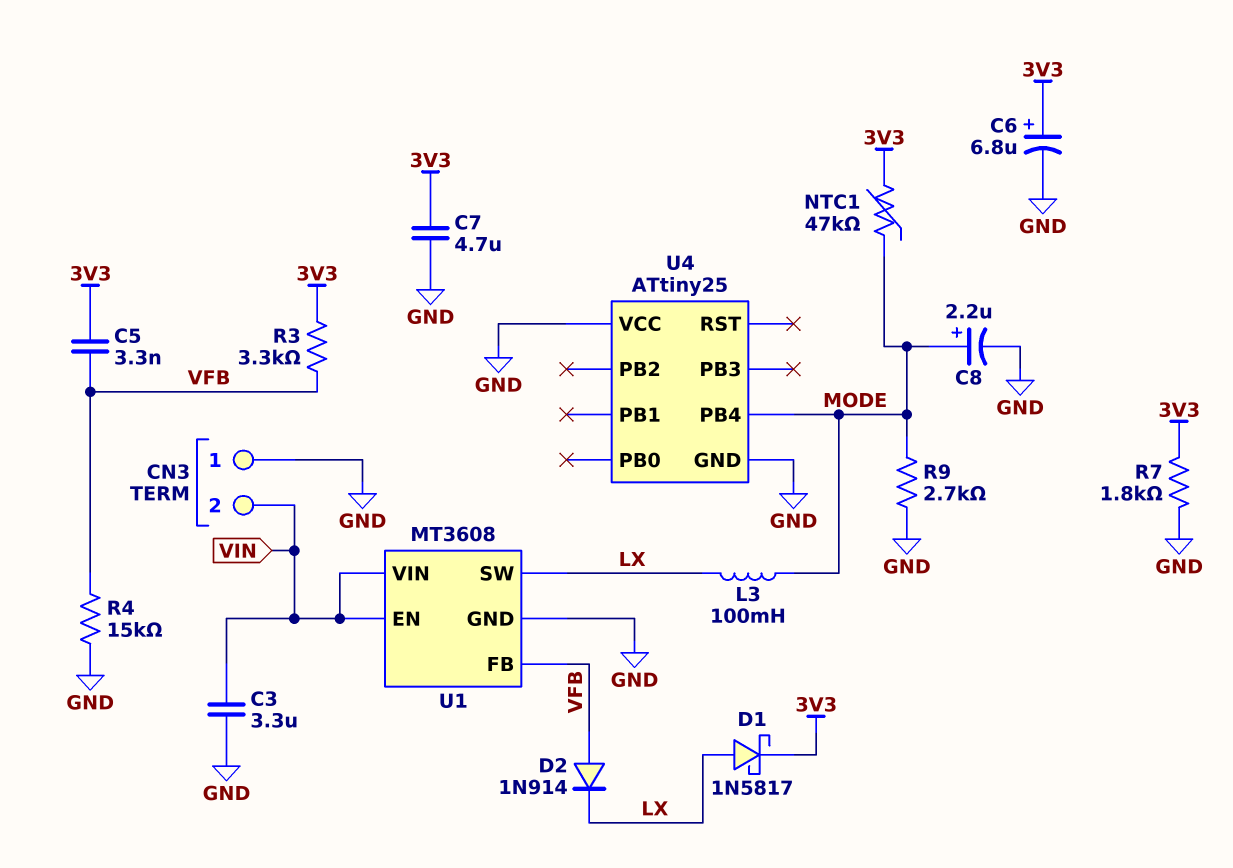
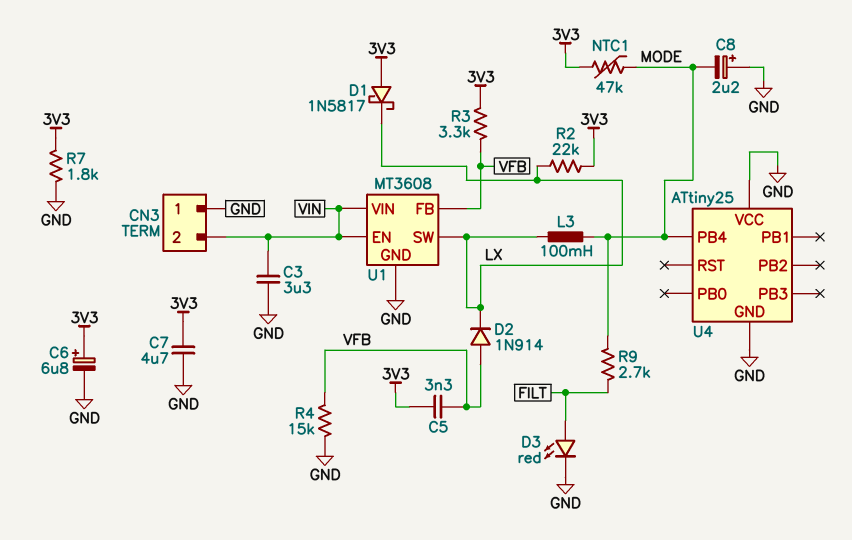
C8: 2.2uF (plus MODE, minus GND) -> 2.2uF (plus GND, minus MODE)
D1: schottky 1N5817 (A LX, K 3V3) -> schottky 1N5817 (A 3V3, K LX)
D3: none -> LED red (A FILT, K GND)
R2: none -> 22k (3V3, LX)
R9: 2.7k (GND, MODE) -> 2.7k (FILT, MODE)

